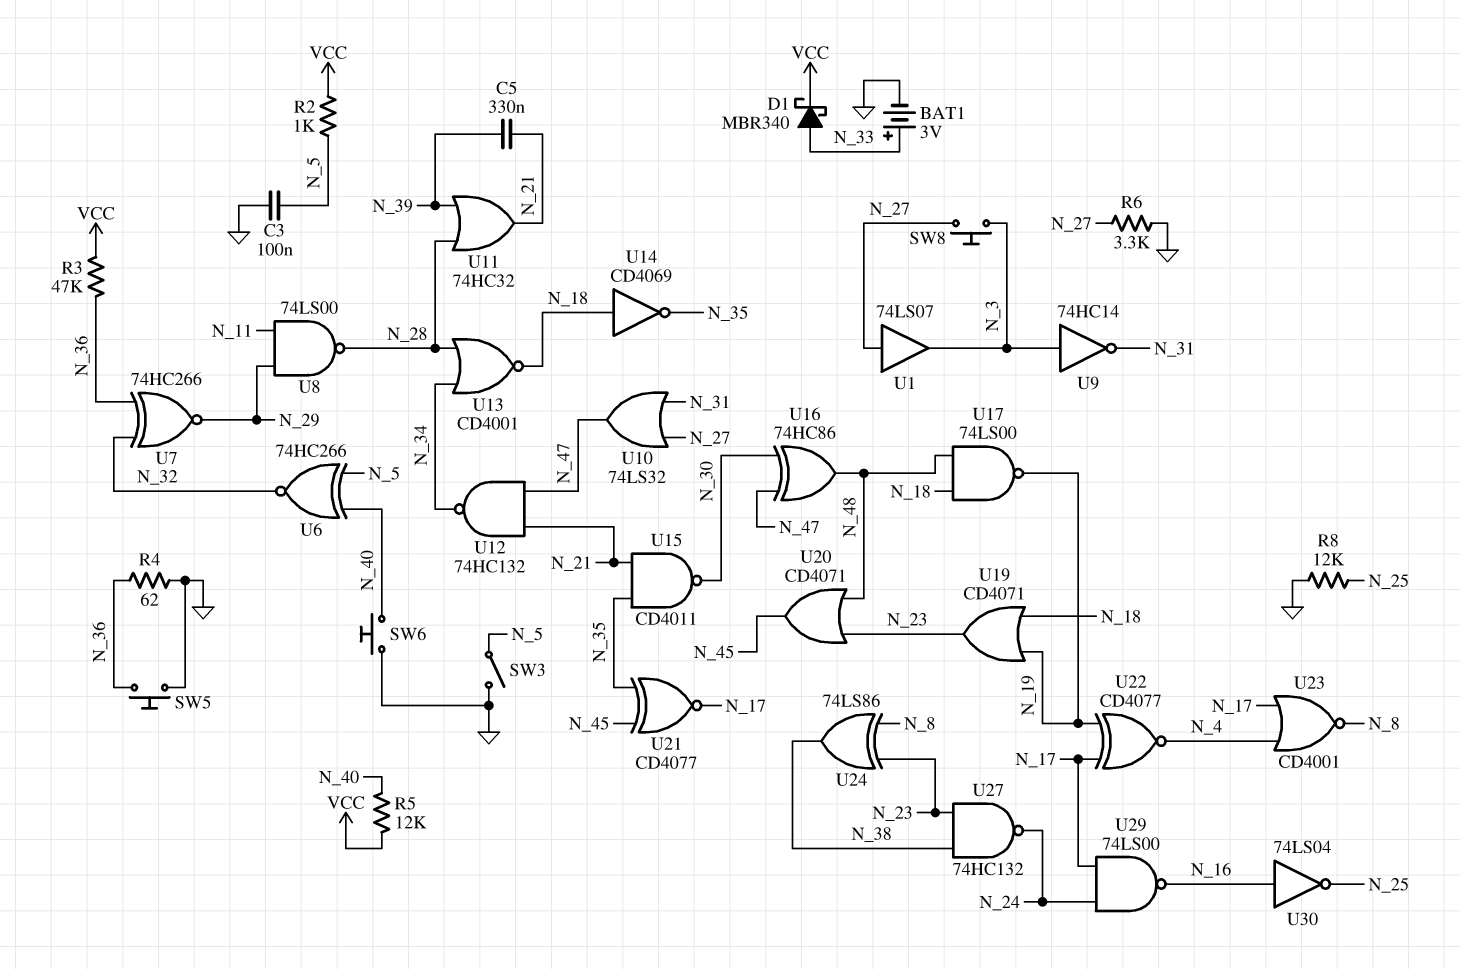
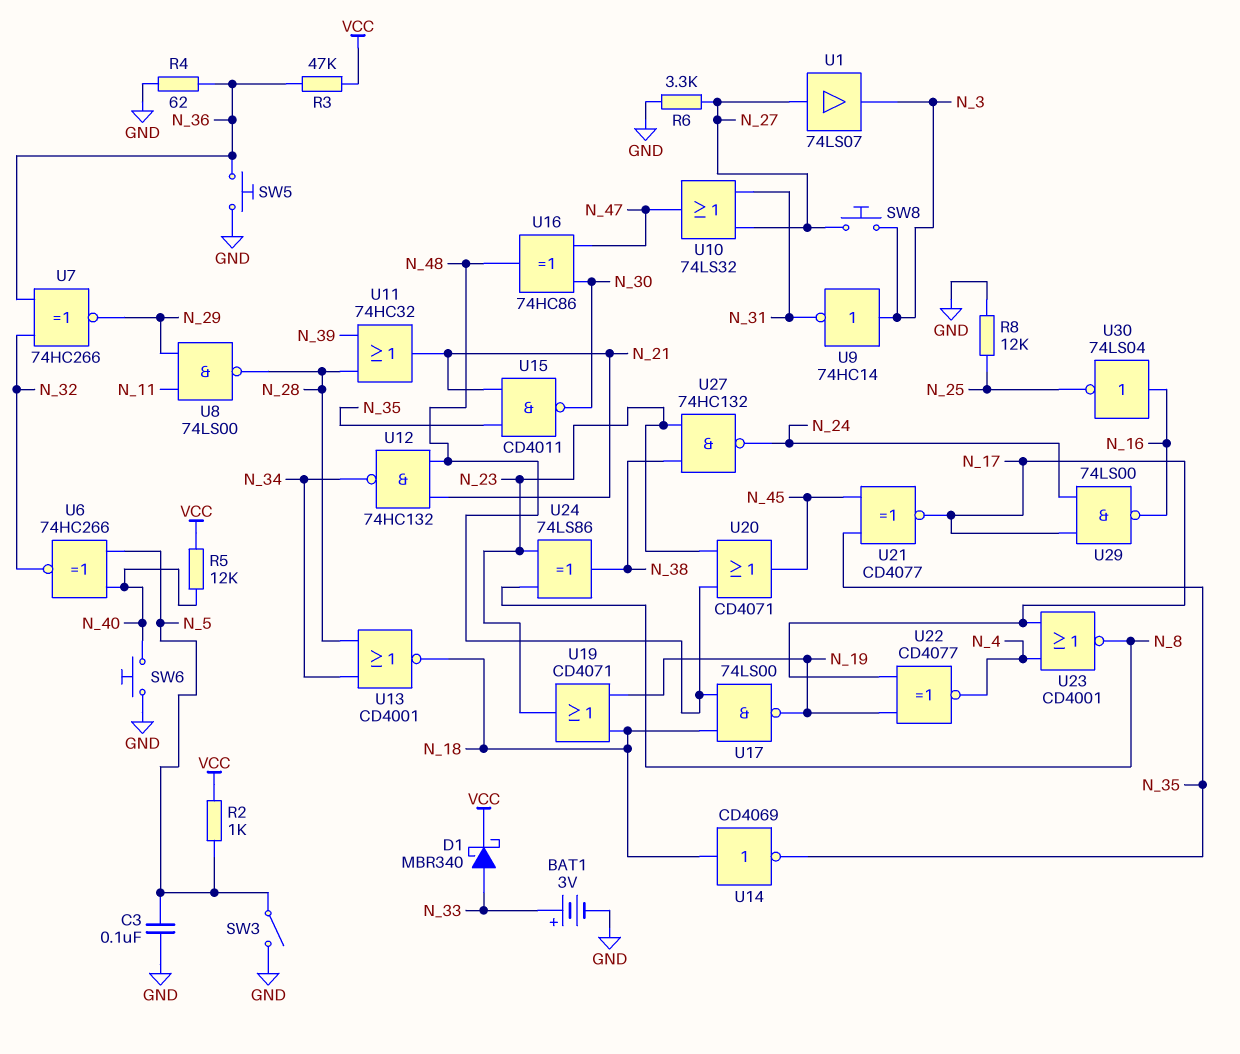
C5: 330nF (N_21, N_39) -> none
U12: NAND 74HC132 (in N_21, in N_47, out N_34) -> NAND 74HC132 (in N_21, in N_48, out N_34)

